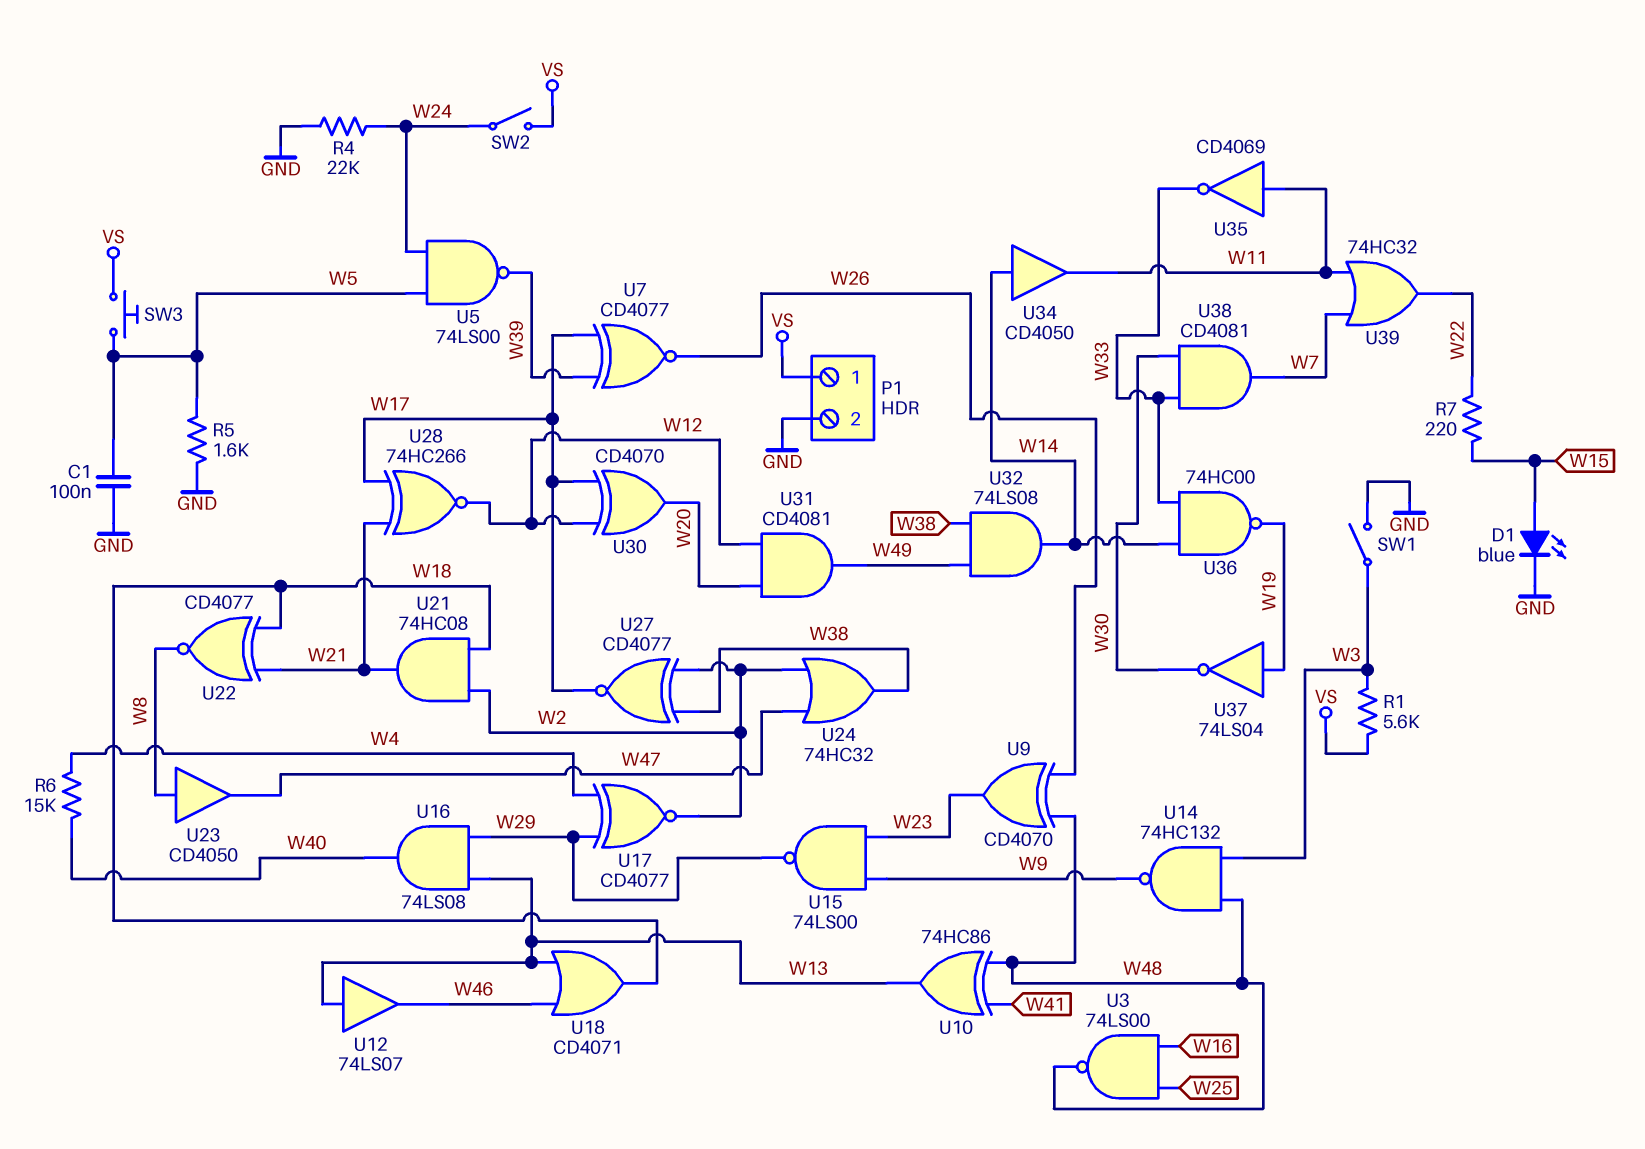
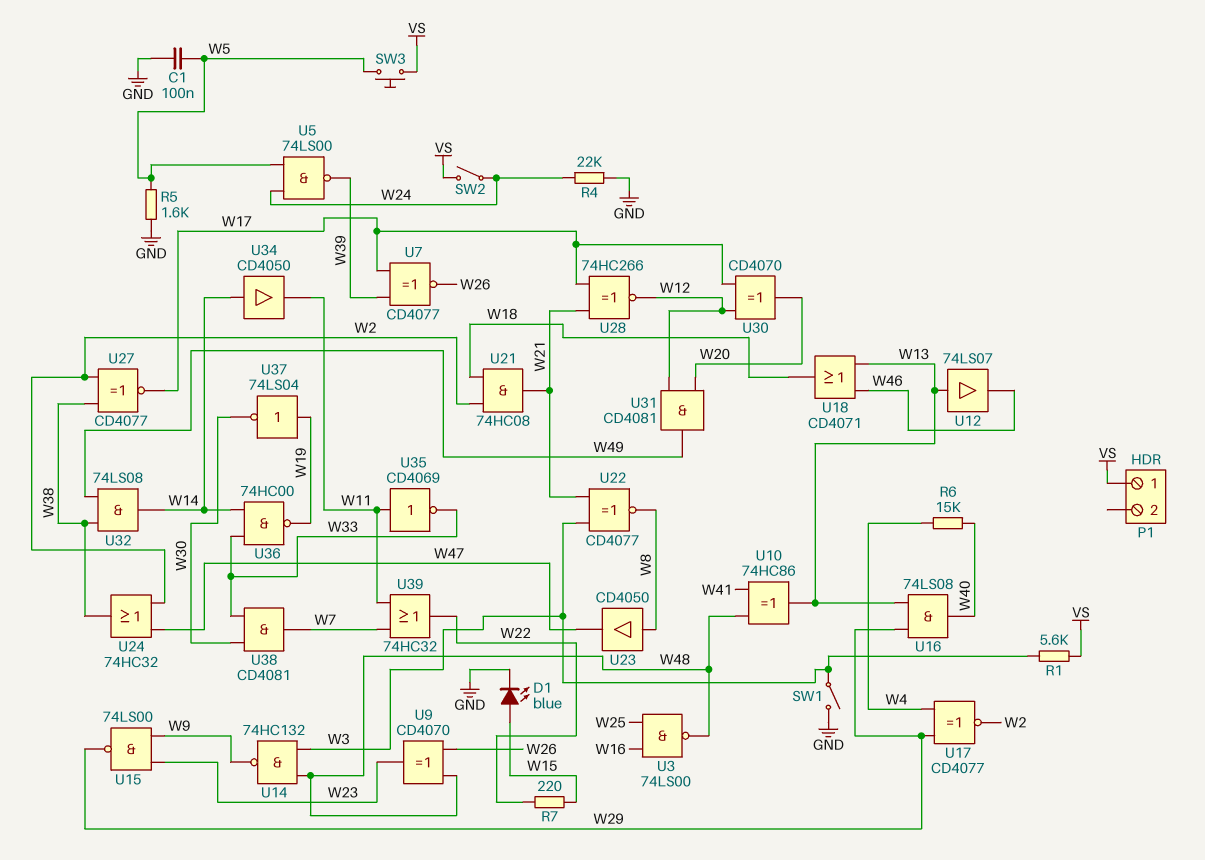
P1 pin 2: GND -> none
U22: XNOR CD4077 (in W18, in W21, out W8) -> XNOR CD4077 (in W3, in W21, out W8)

